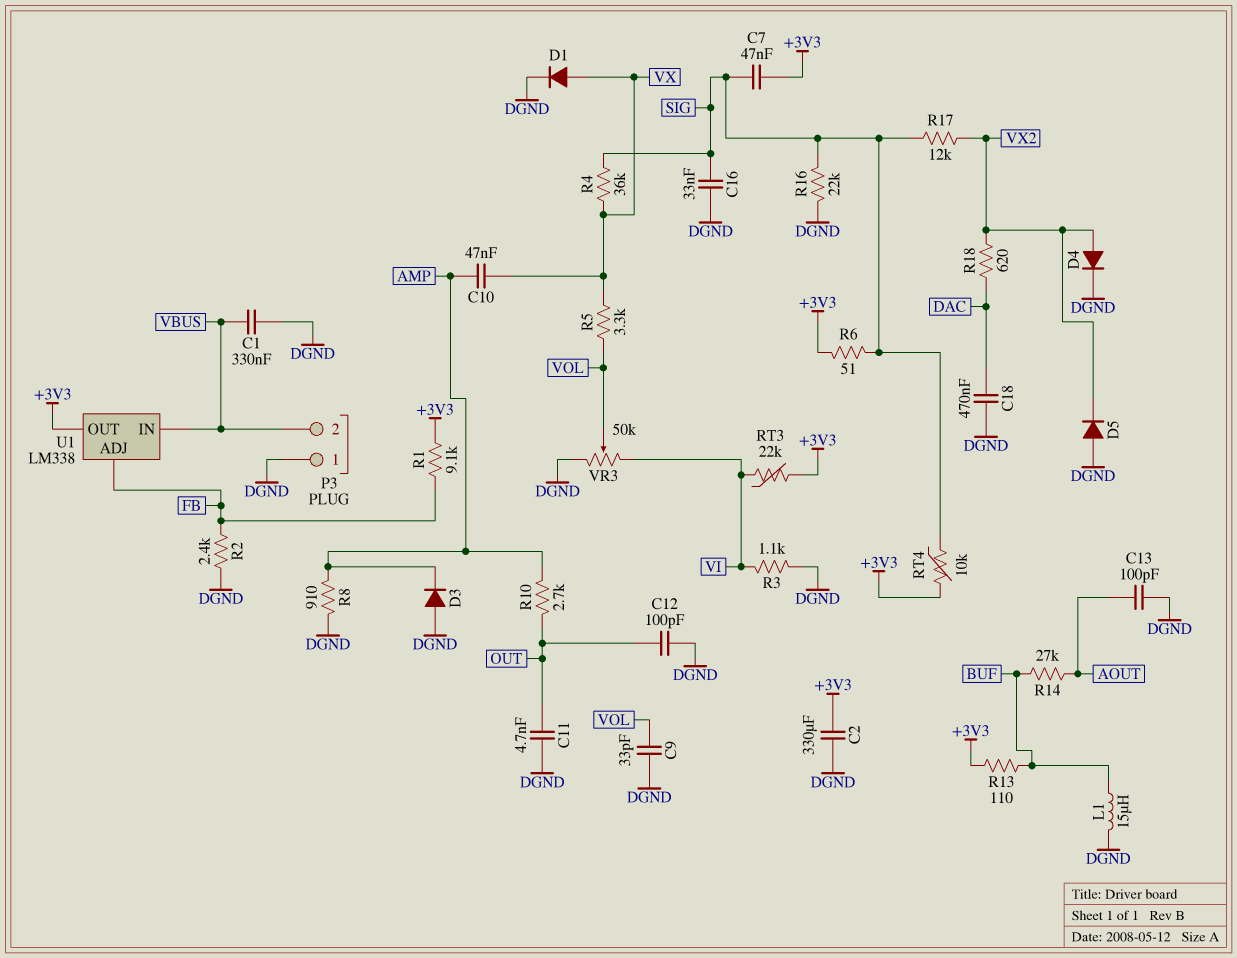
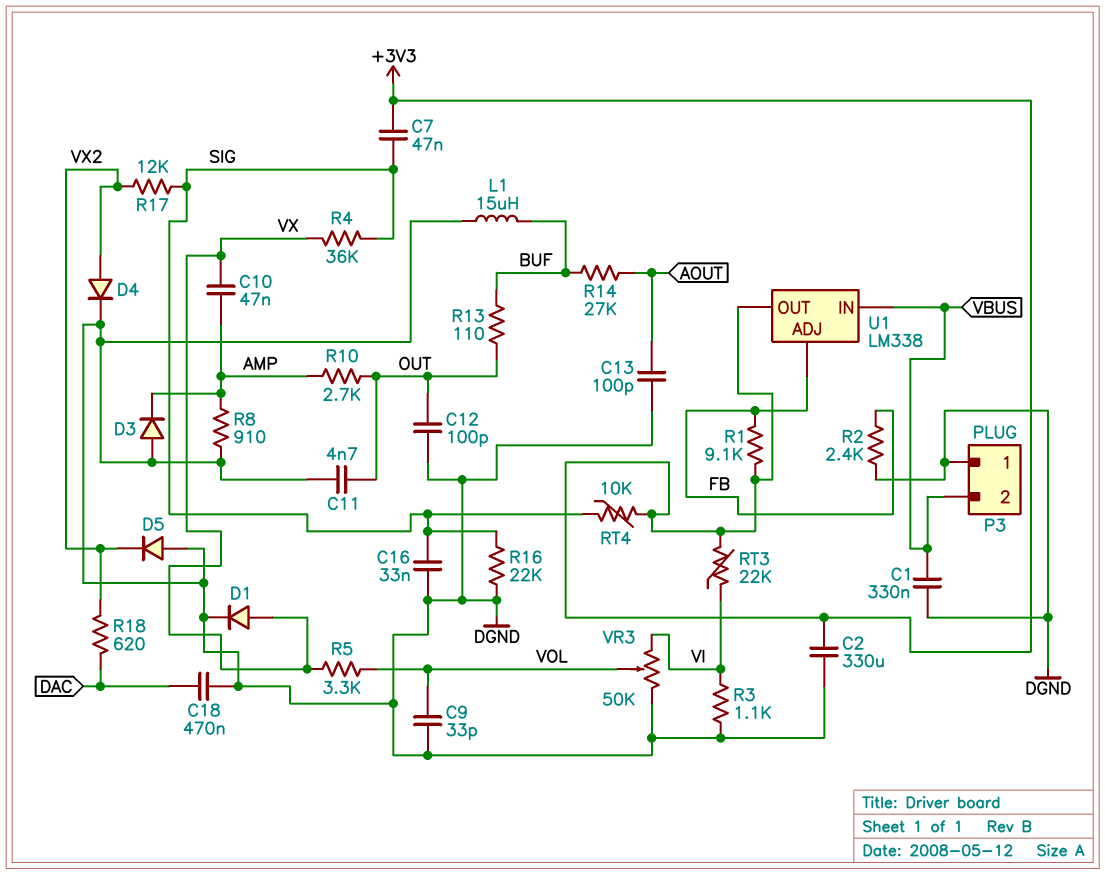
R6: 51 (+3V3, SIG) -> none
R13: 110 (+3V3, BUF) -> 110 (BUF, OUT)

